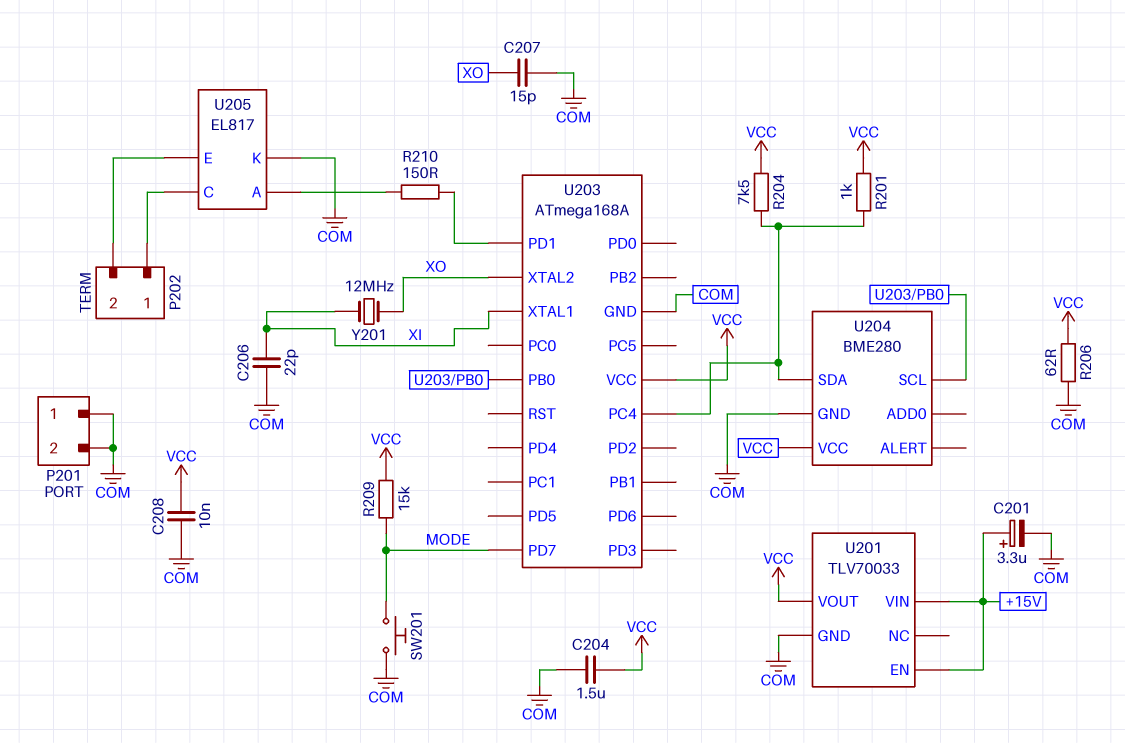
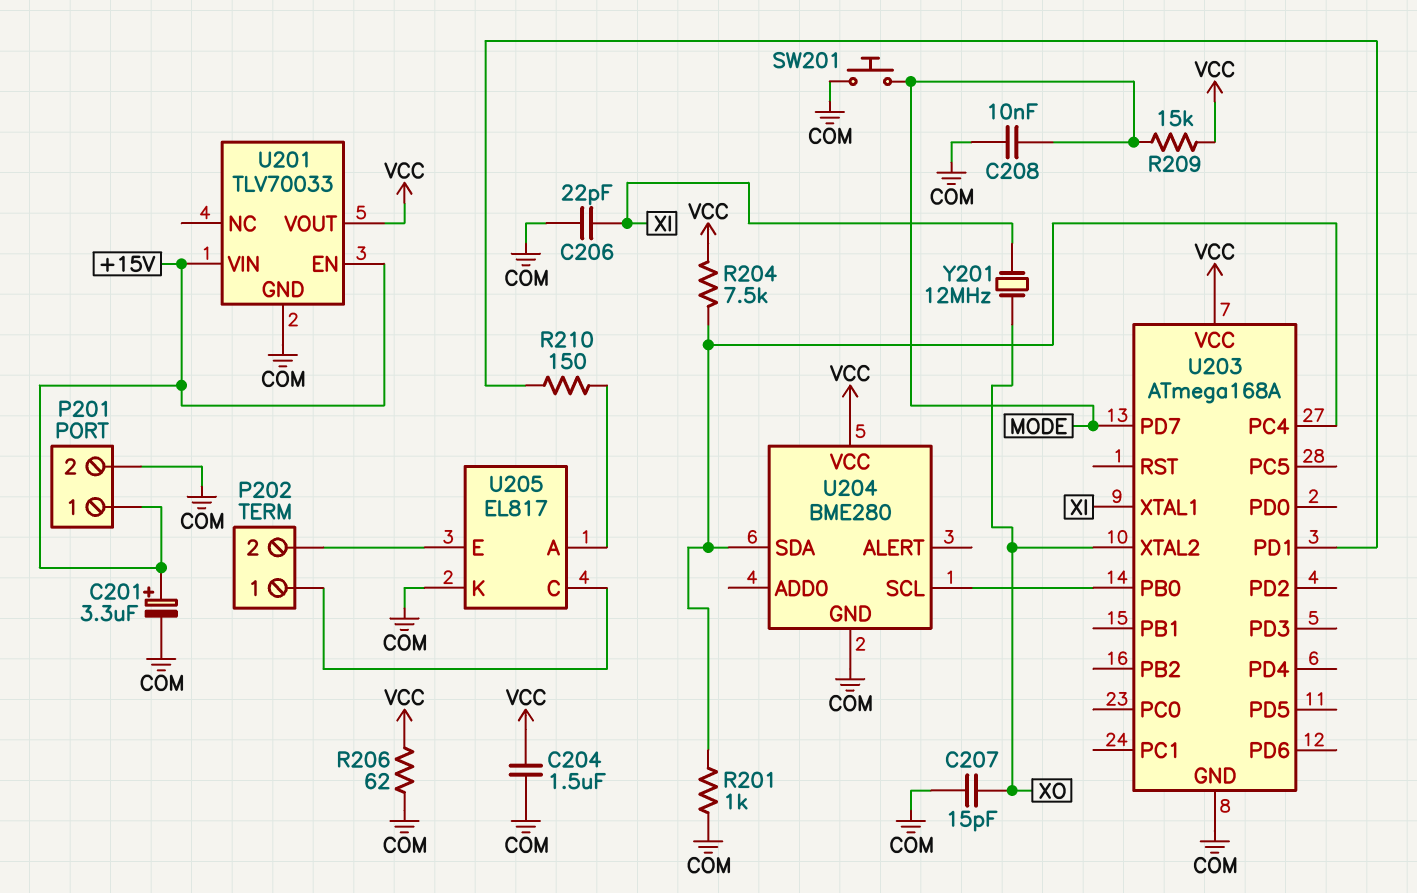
C208: 10nF (COM, VCC) -> 10nF (COM, MODE)
P201 pin 1: COM -> +15V
R201: 1k (U203/PC4, VCC) -> 1k (COM, U203/PC4)

